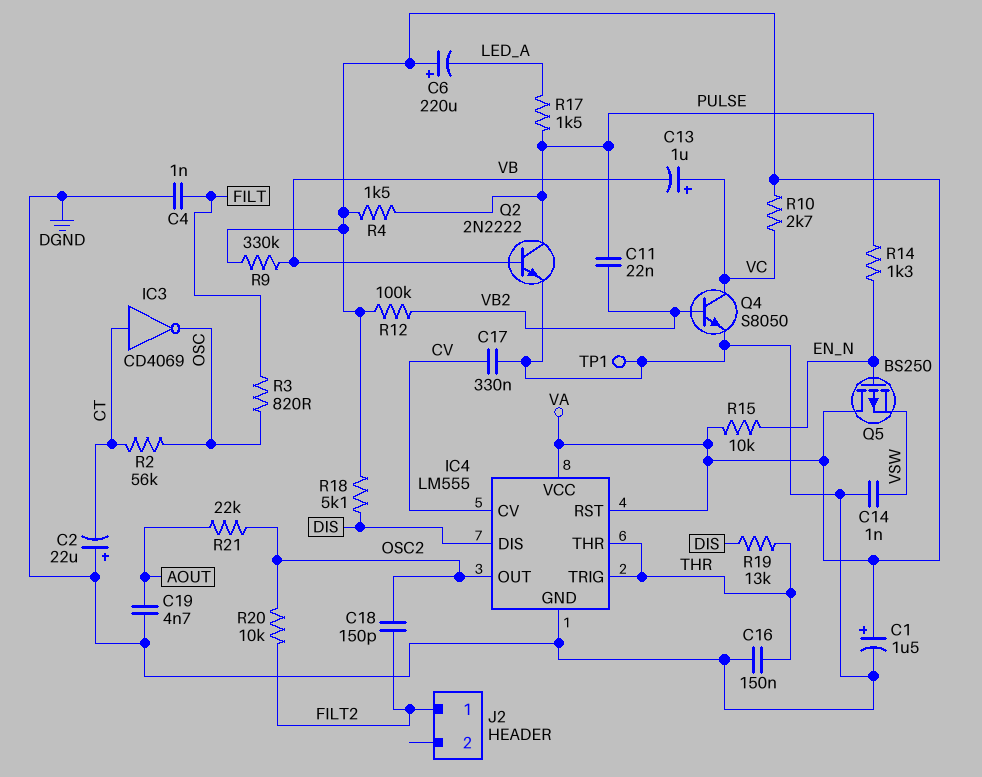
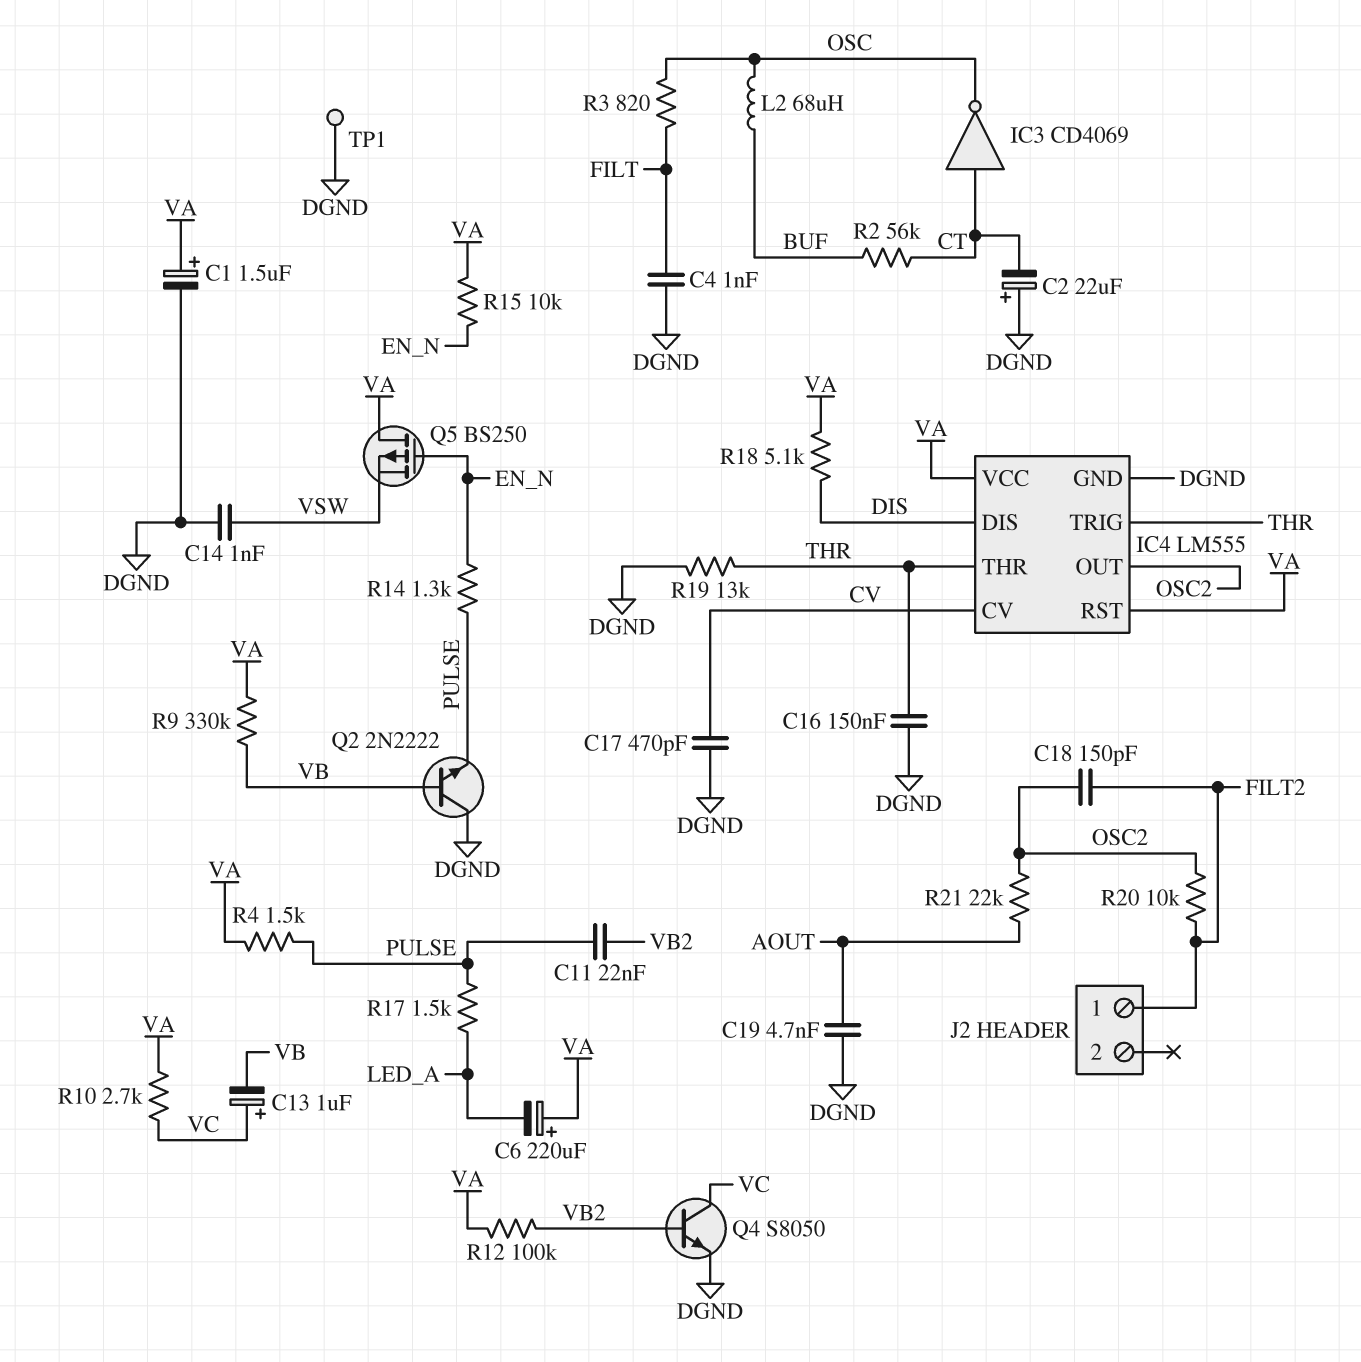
C17: 330nF (CV, DGND) -> 470pF (CV, DGND)
L2: none -> 68uH (BUF, OSC)
Q2: NPN 2N2222 (B VB, C PULSE, E DGND) -> NPN 2N2222 (B VB, C DGND, E PULSE)
R2: 56k (CT, OSC) -> 56k (BUF, CT)
R19: 13k (DIS, THR) -> 13k (DGND, THR)

